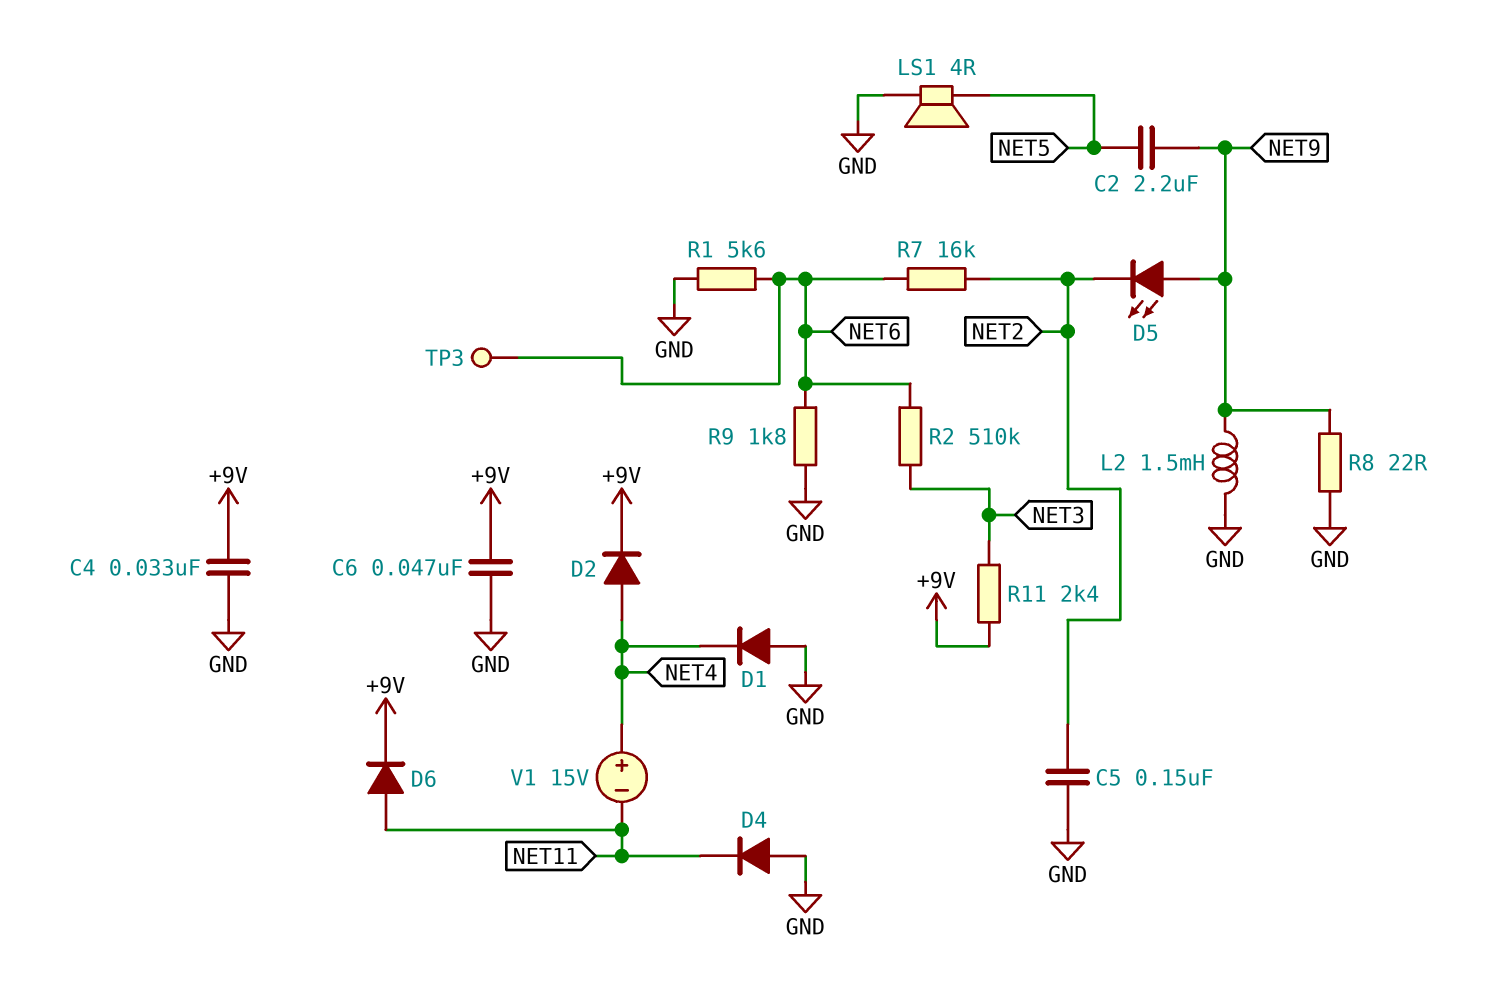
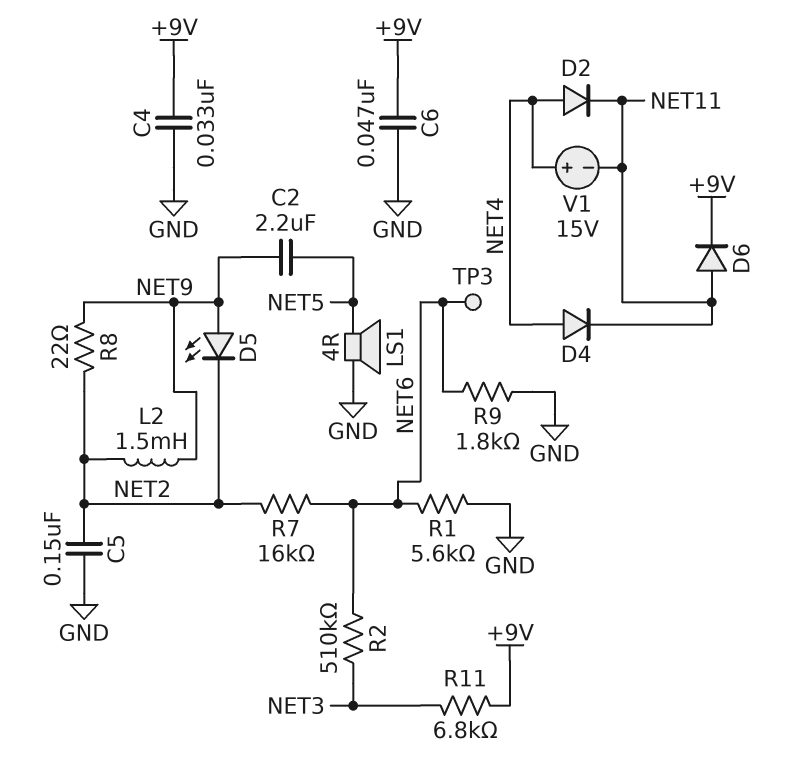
D1: diode (A GND, K NET4) -> none
D2: diode (A NET4, K +9V) -> diode (A NET4, K NET11)
D4: diode (A GND, K NET11) -> diode (A NET4, K NET11)
L2: 1.5mH (GND, NET9) -> 1.5mH (NET2, NET9)
R8: 22 (GND, NET9) -> 22 (NET2, NET9)
R11: 2.4k (+9V, NET3) -> 6.8k (+9V, NET3)

